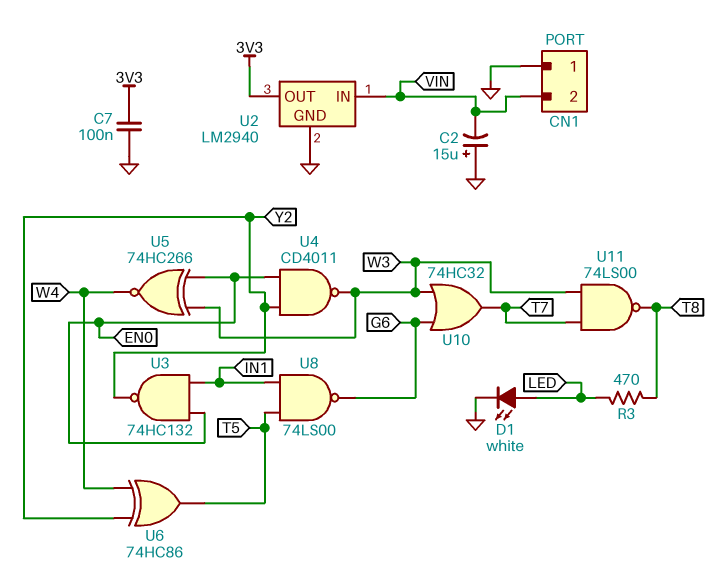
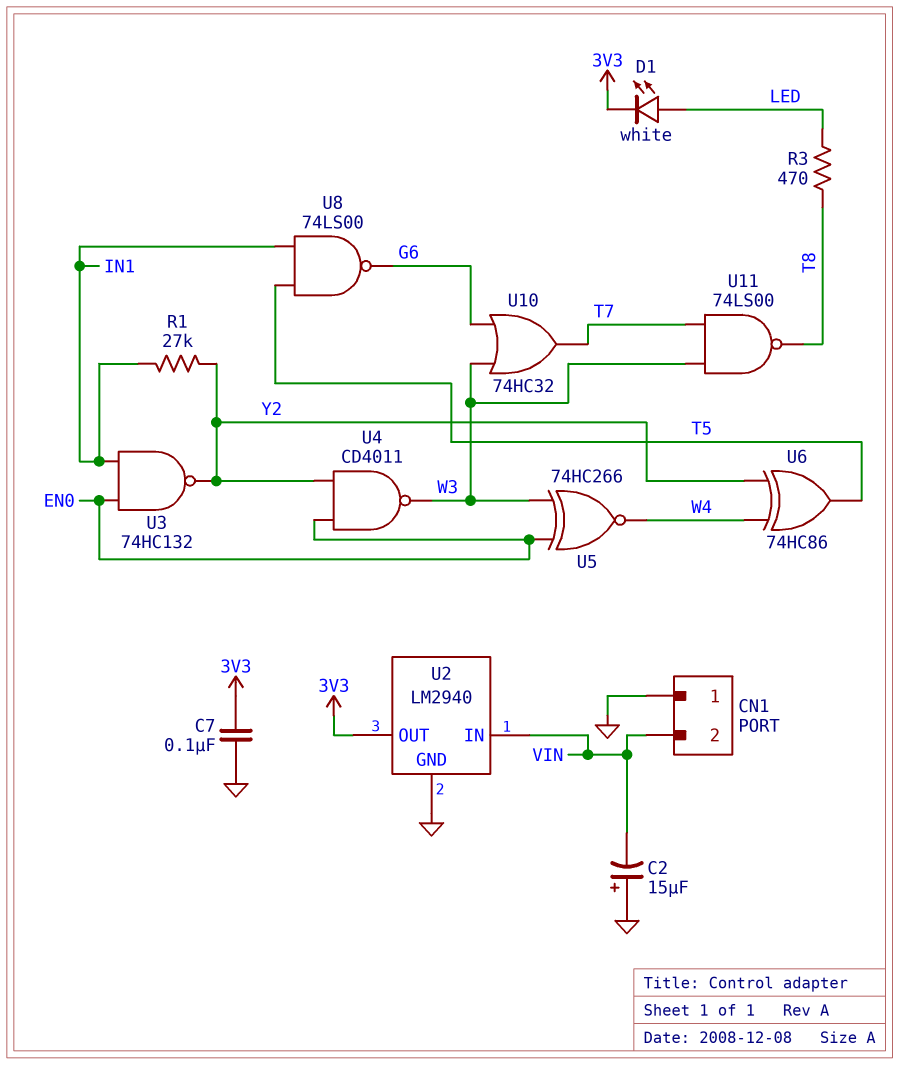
D1: LED white (A LED, K GND) -> LED white (A LED, K 3V3)
R1: none -> 27k (IN1, Y2)

